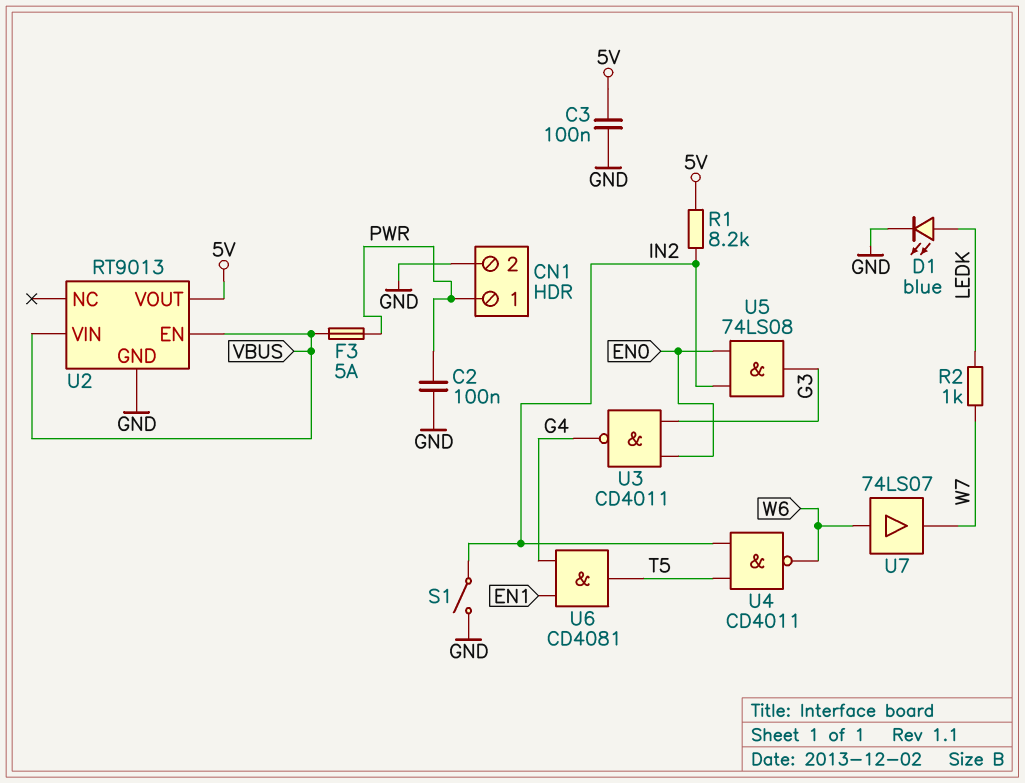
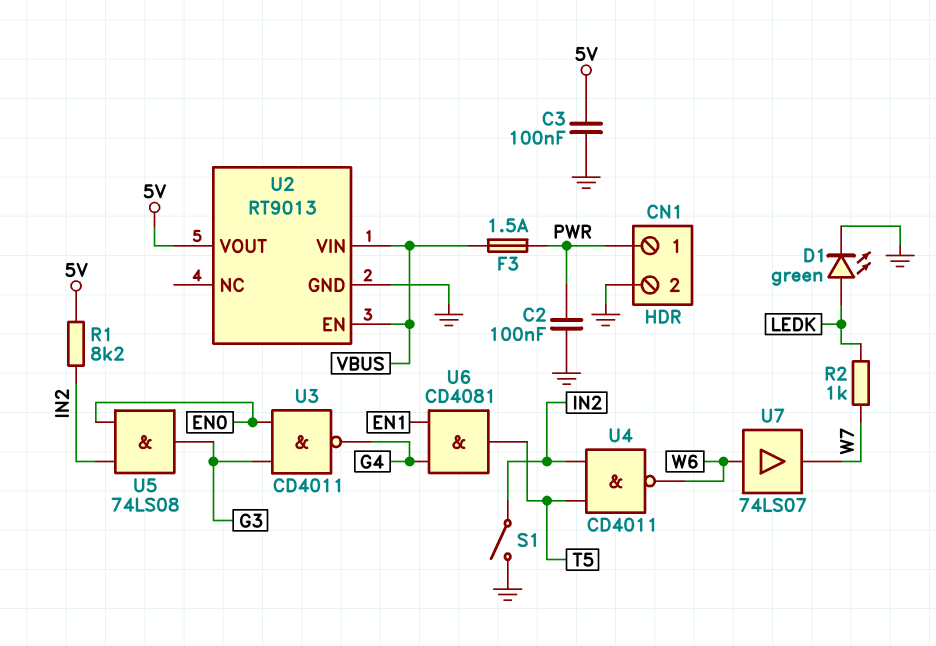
D1: LED blue (A LEDK, K GND) -> LED green (A LEDK, K GND)
F3: 5A (PWR, VBUS) -> 1.5A (PWR, VBUS)

